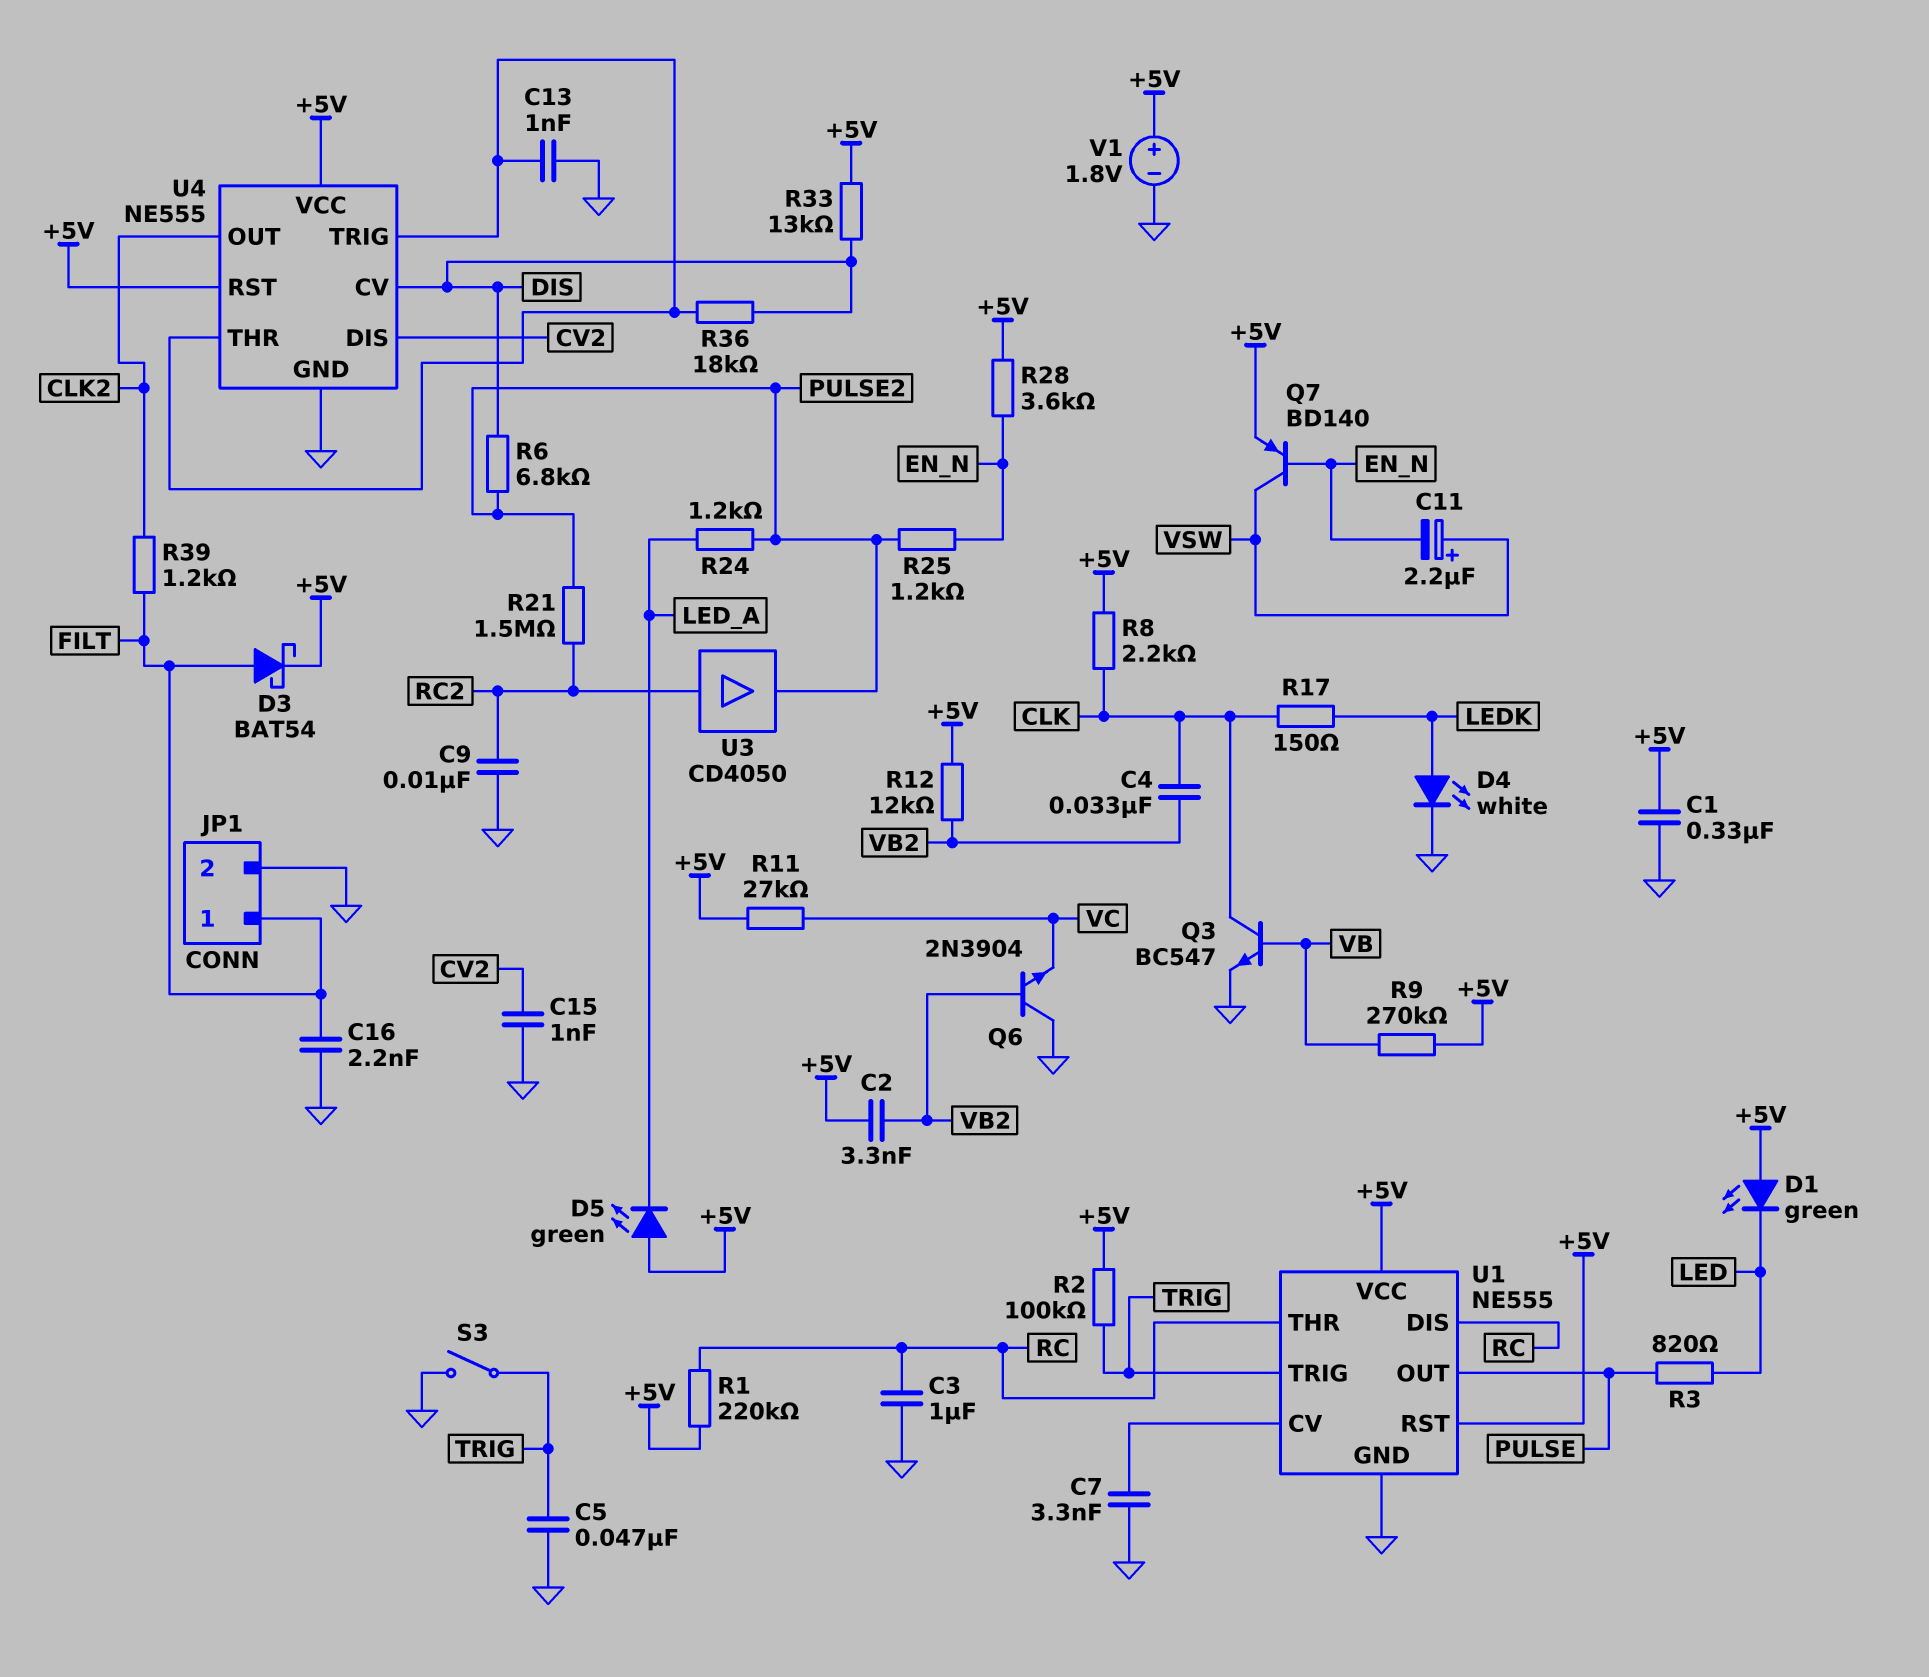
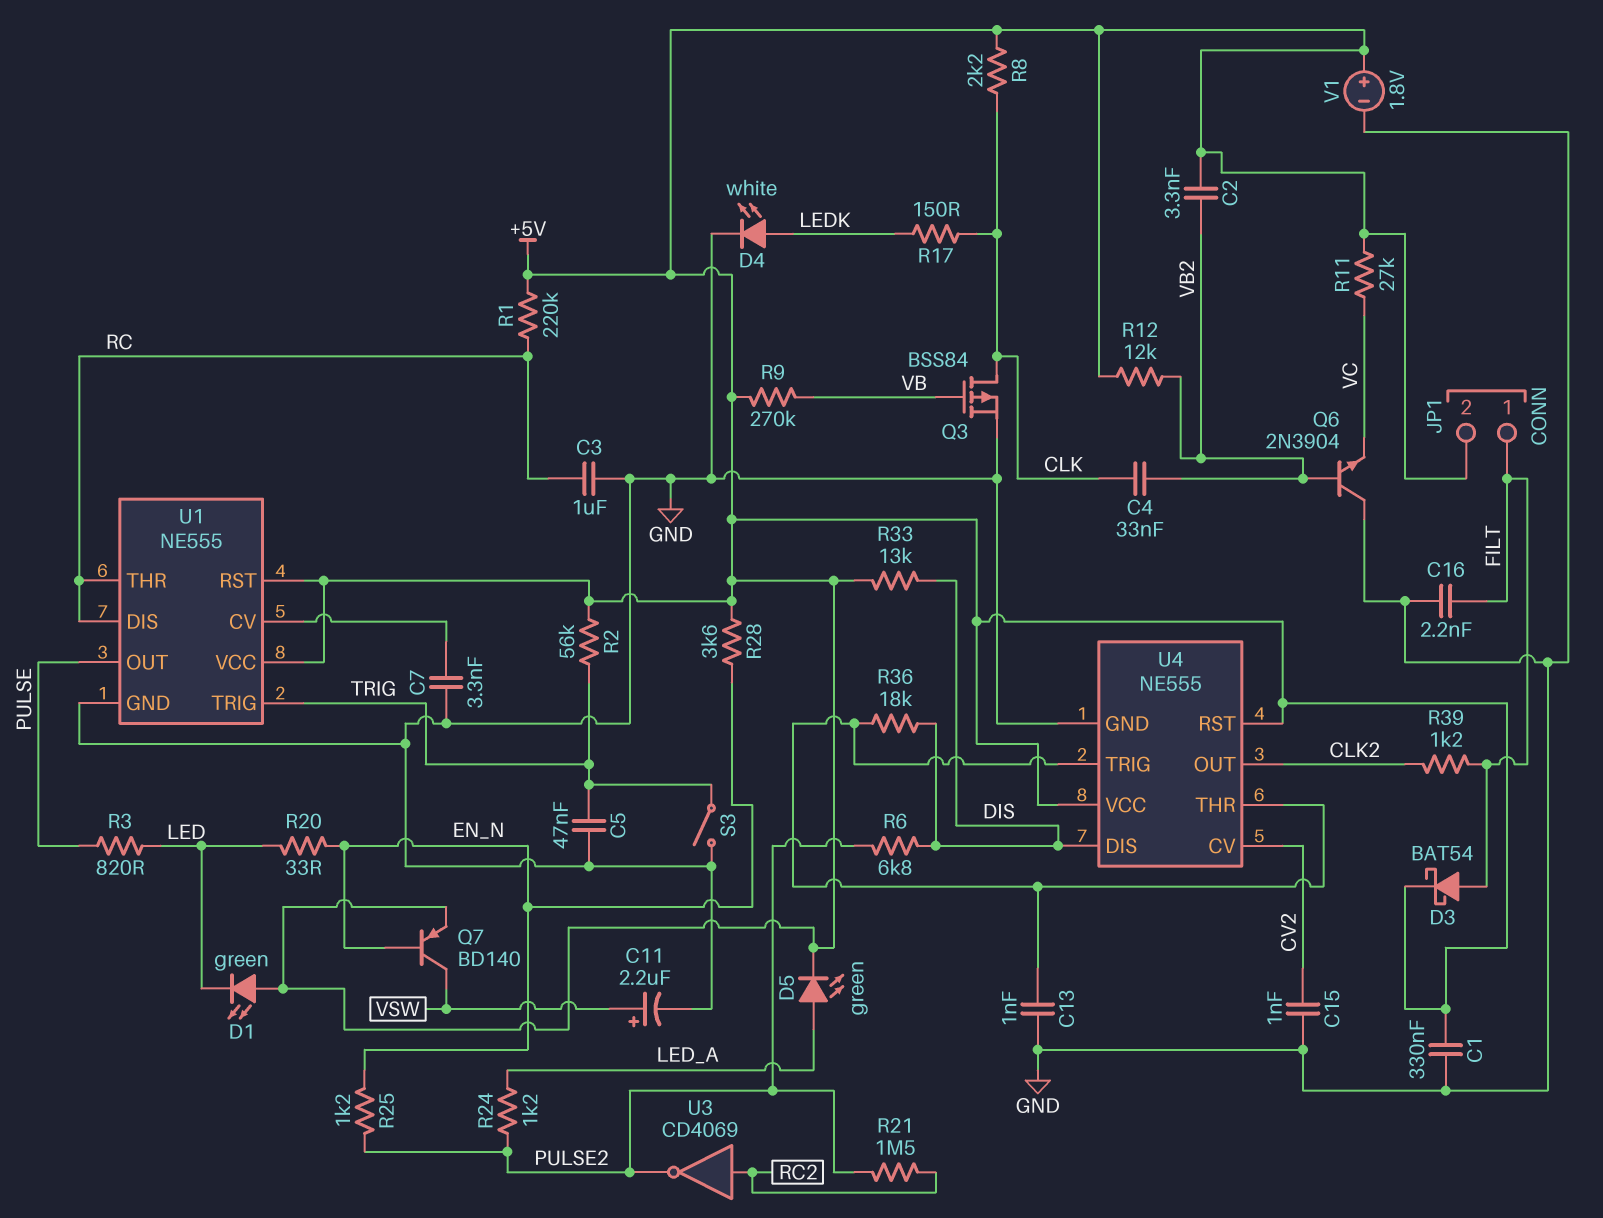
C9: 10nF (GND, RC2) -> none
C11: 2.2uF (plus VSW, minus EN_N) -> 2.2uF (plus VSW, minus GND)
D5: LED green (A +5V, K LED_A) -> LED green (A LED_A, K +5V)
JP1 pin 2: GND -> +5V
Q3: NPN BC547 (B VB, C CLK, E GND) -> PMOS BSS84 (G VB, D CLK, S GND)
R2: 100k (+5V, TRIG) -> 56k (+5V, TRIG)
R20: none -> 33 (EN_N, LED)
U3: buffer CD4050 (in RC2, out PULSE2) -> NOT CD4069 (in RC2, out PULSE2)
U4 pin CV: DIS -> CV2
U4 pin DIS: CV2 -> DIS

